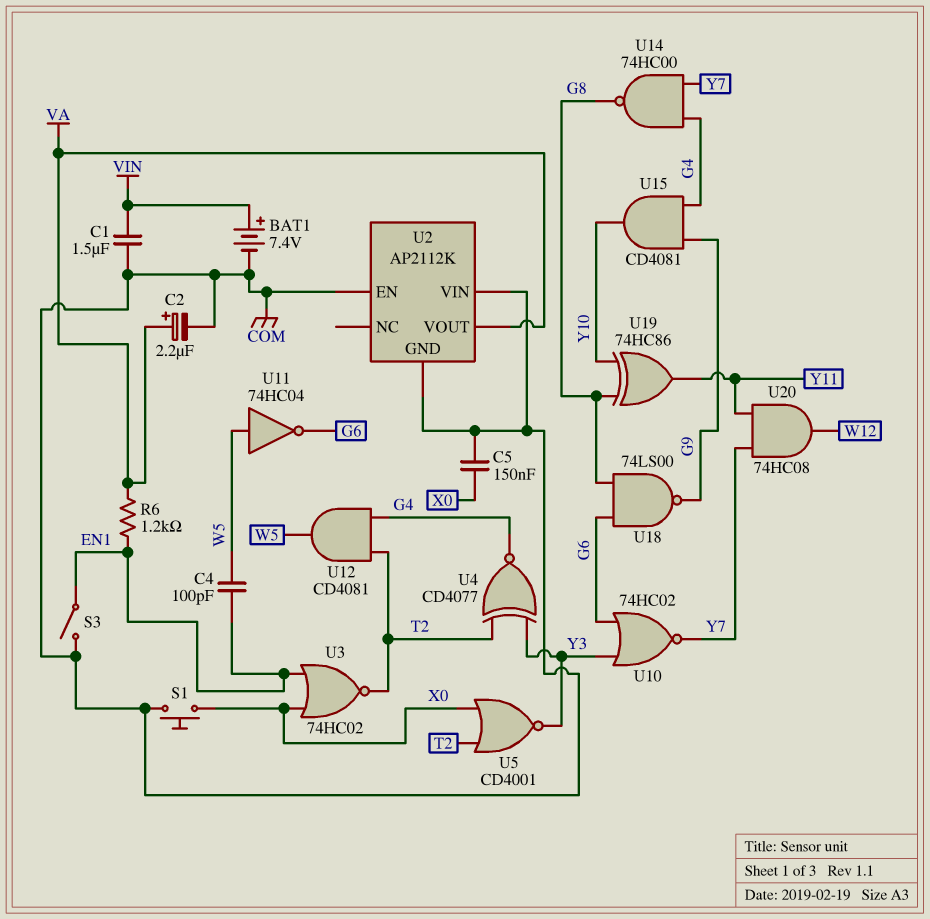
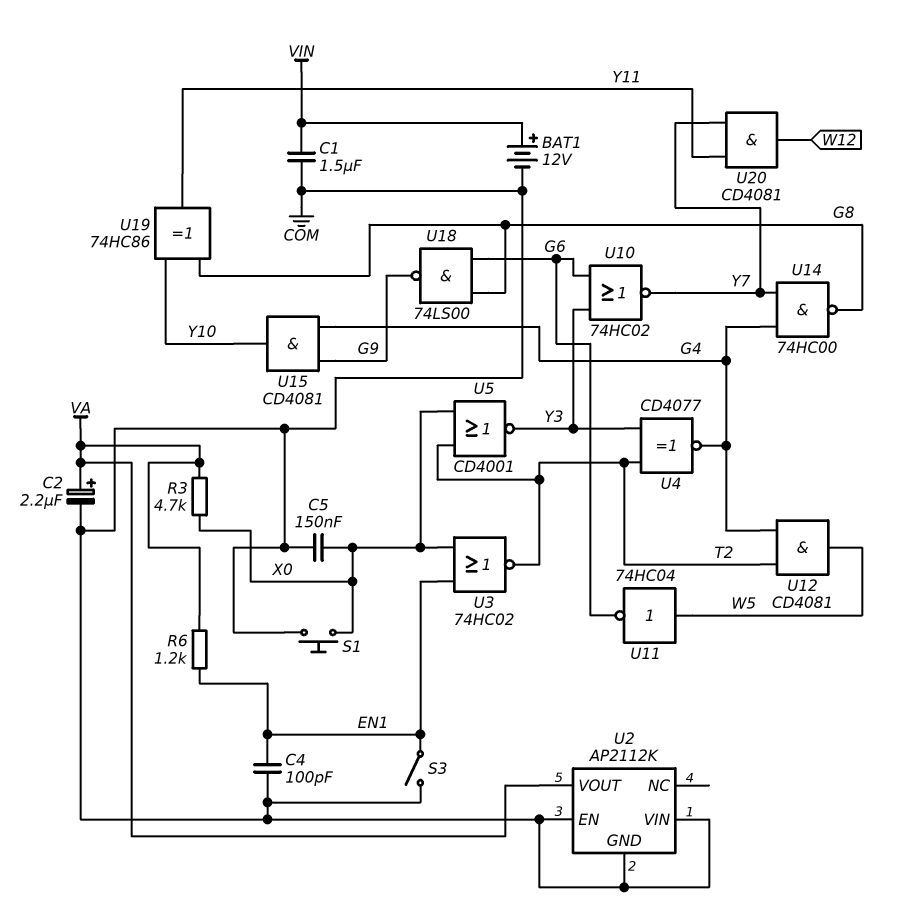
BAT1: 7.4V (plus VIN, minus COM) -> 12V (plus VIN, minus COM)
C4: 100pF (EN1, W5) -> 100pF (COM, EN1)
R3: none -> 4.7k (VA, X0)
U20: AND 74HC08 (in Y7, in Y11, out W12) -> AND CD4081 (in Y7, in Y11, out W12)

